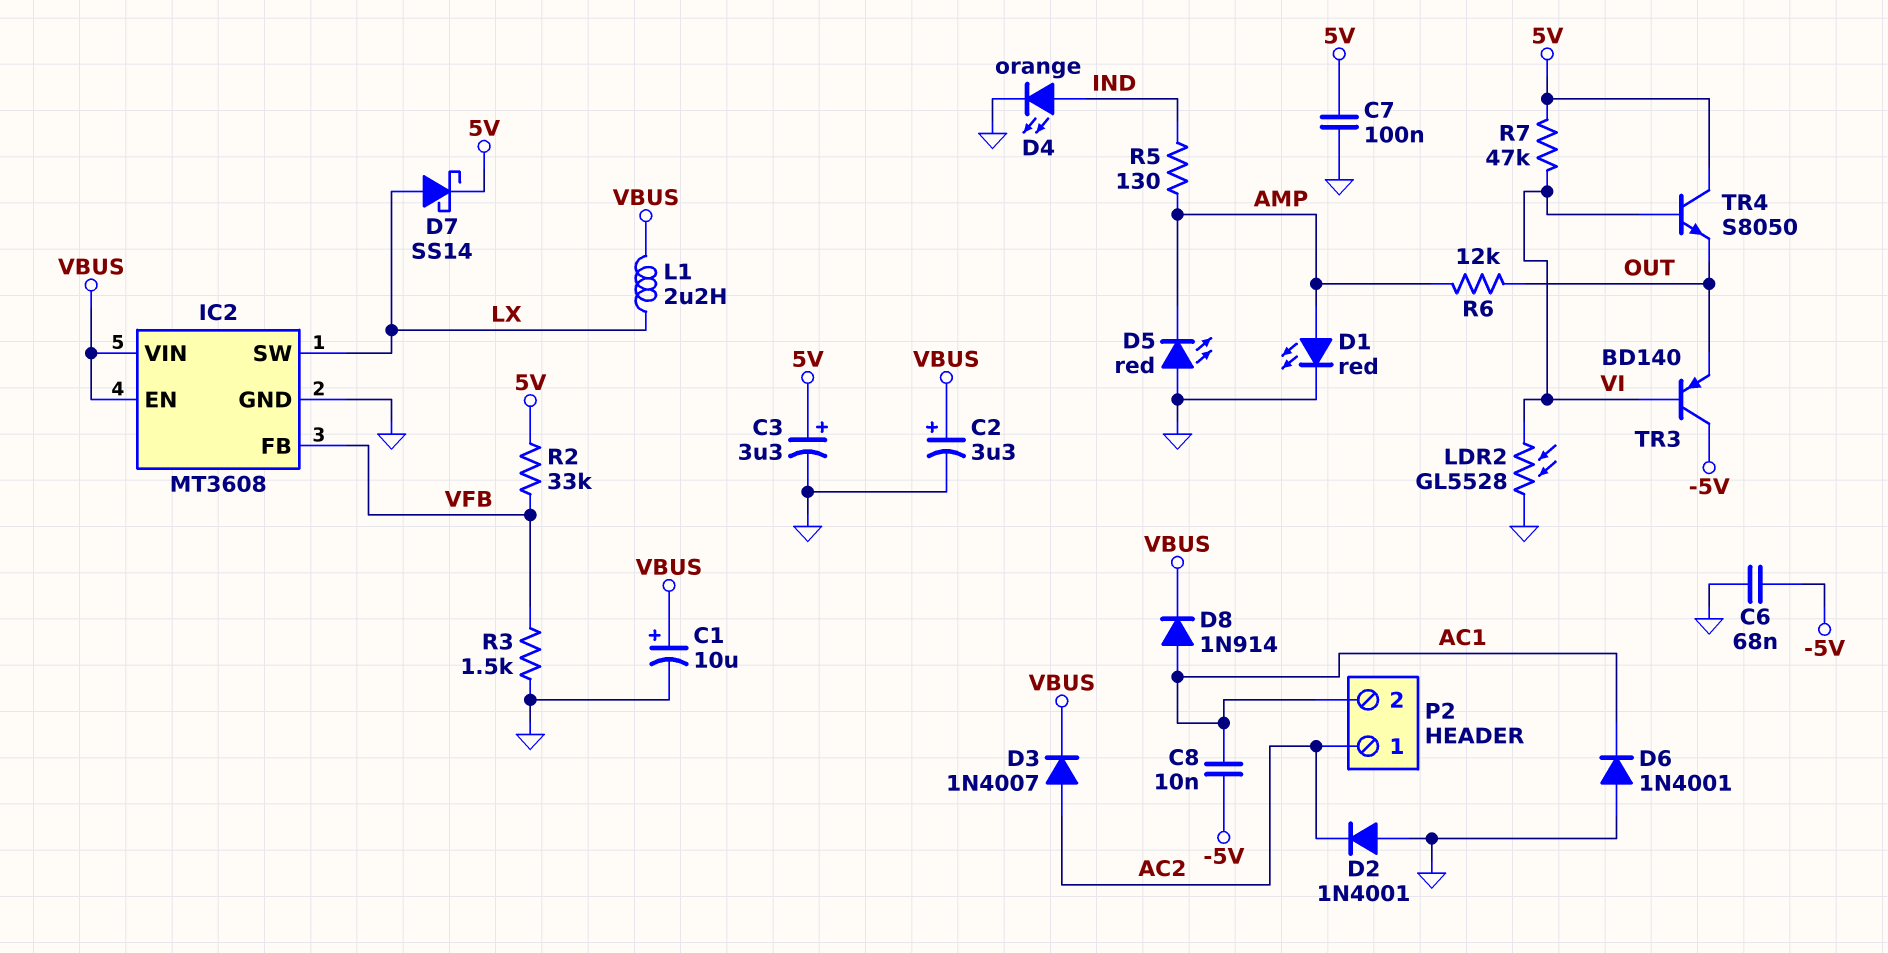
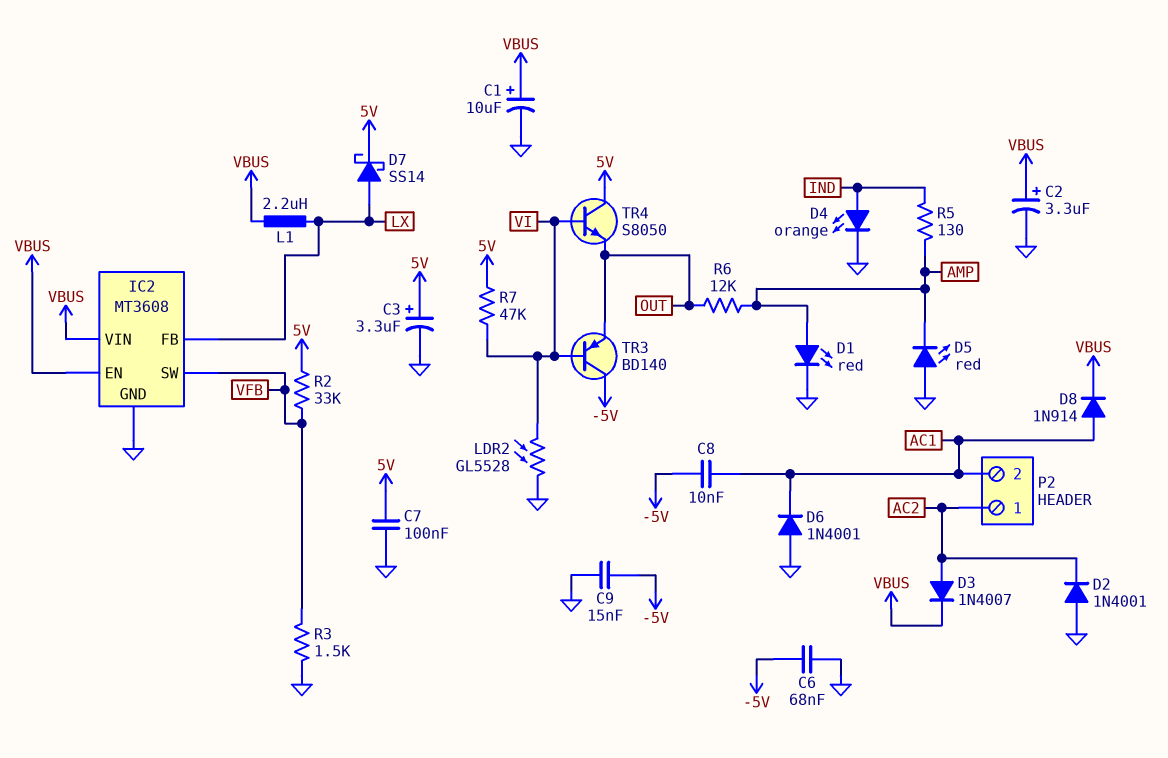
C9: none -> 15nF (-5V, GND)
IC2 pin FB: VFB -> LX
IC2 pin SW: LX -> VFB

